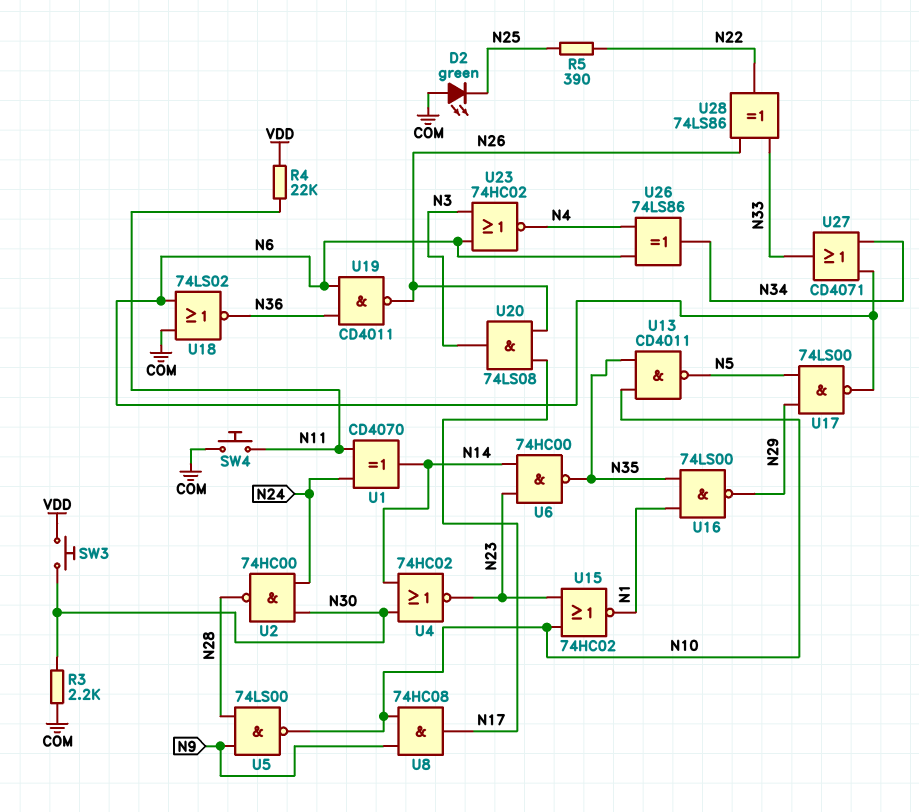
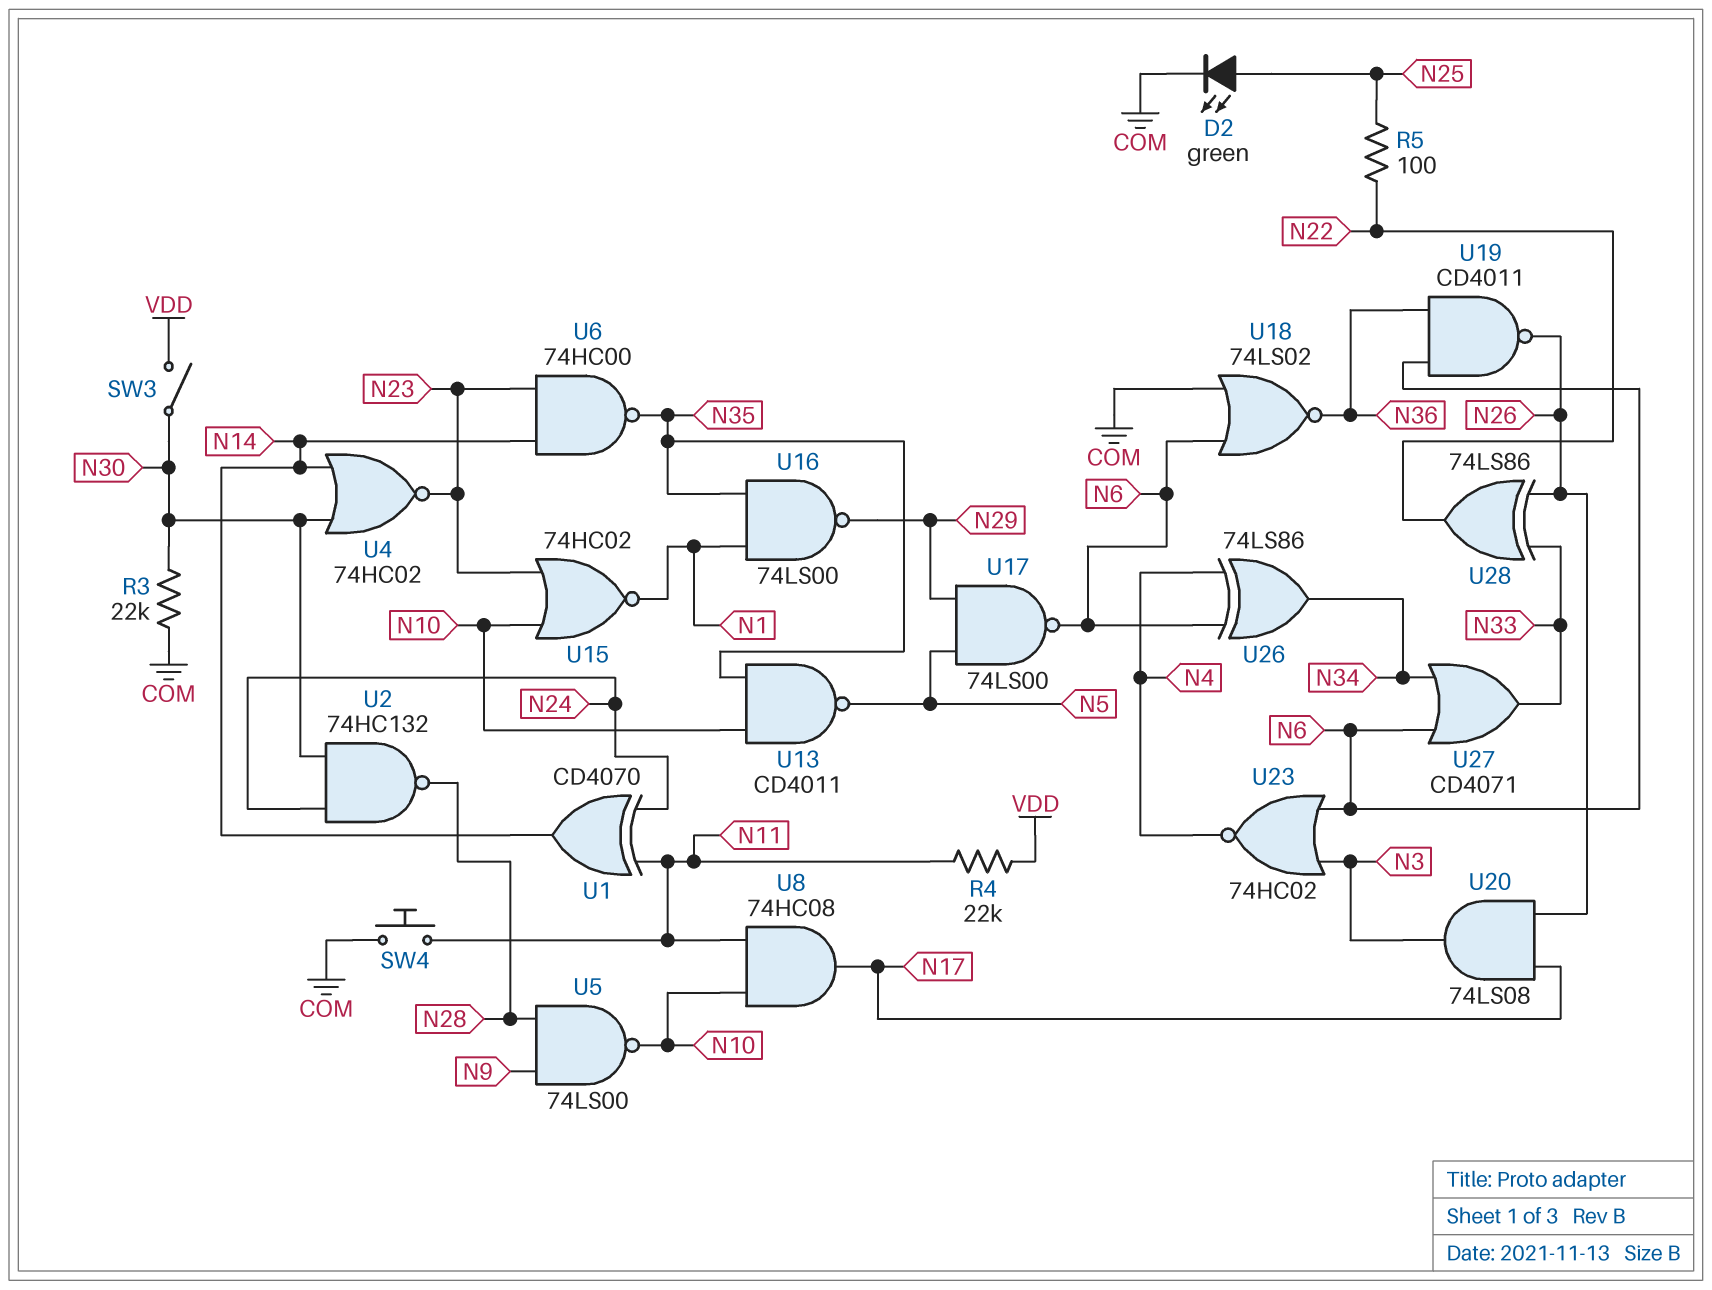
D2: LED green (A COM, K N25) -> LED green (A N25, K COM)
R3: 2.2k (COM, N30) -> 22k (COM, N30)
R5: 390 (N22, N25) -> 100 (N22, N25)
SW3: button (N30, VDD) -> switch (N30, VDD)
U2: NAND 74HC00 (in N24, in N30, out N28) -> NAND 74HC132 (in N24, in N30, out N28)
U8: AND 74HC08 (in N9, in N10, out N17) -> AND 74HC08 (in N10, in N11, out N17)

